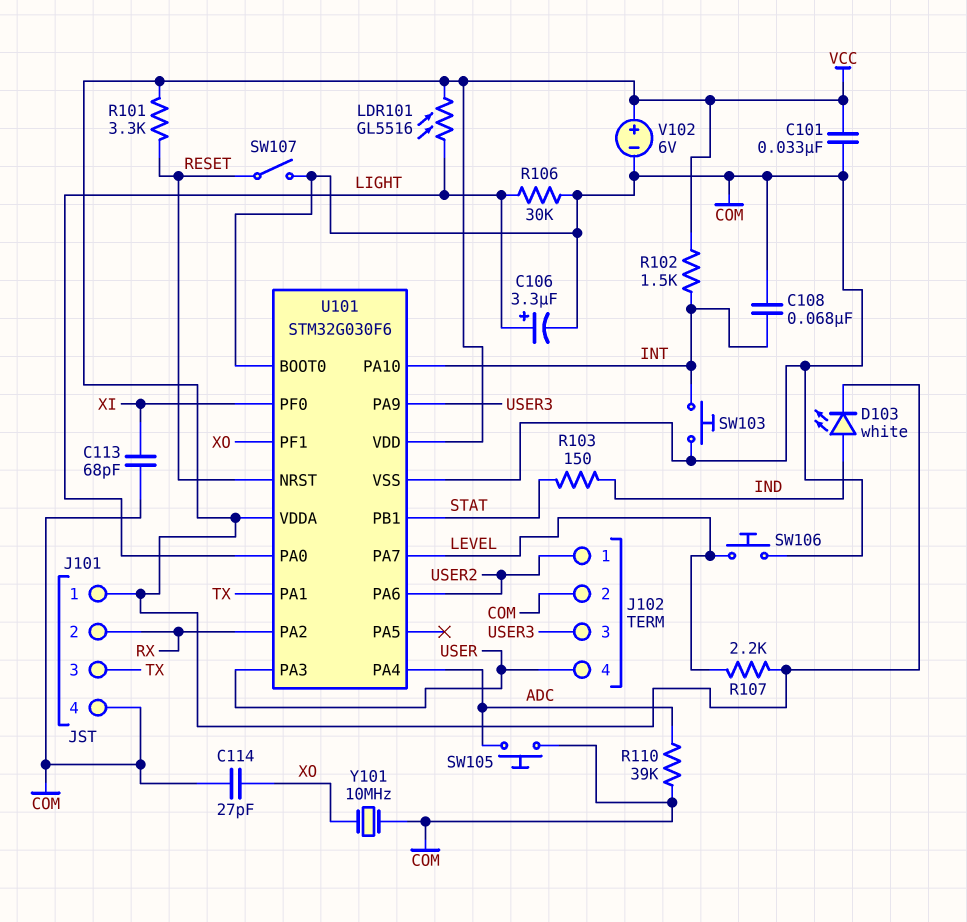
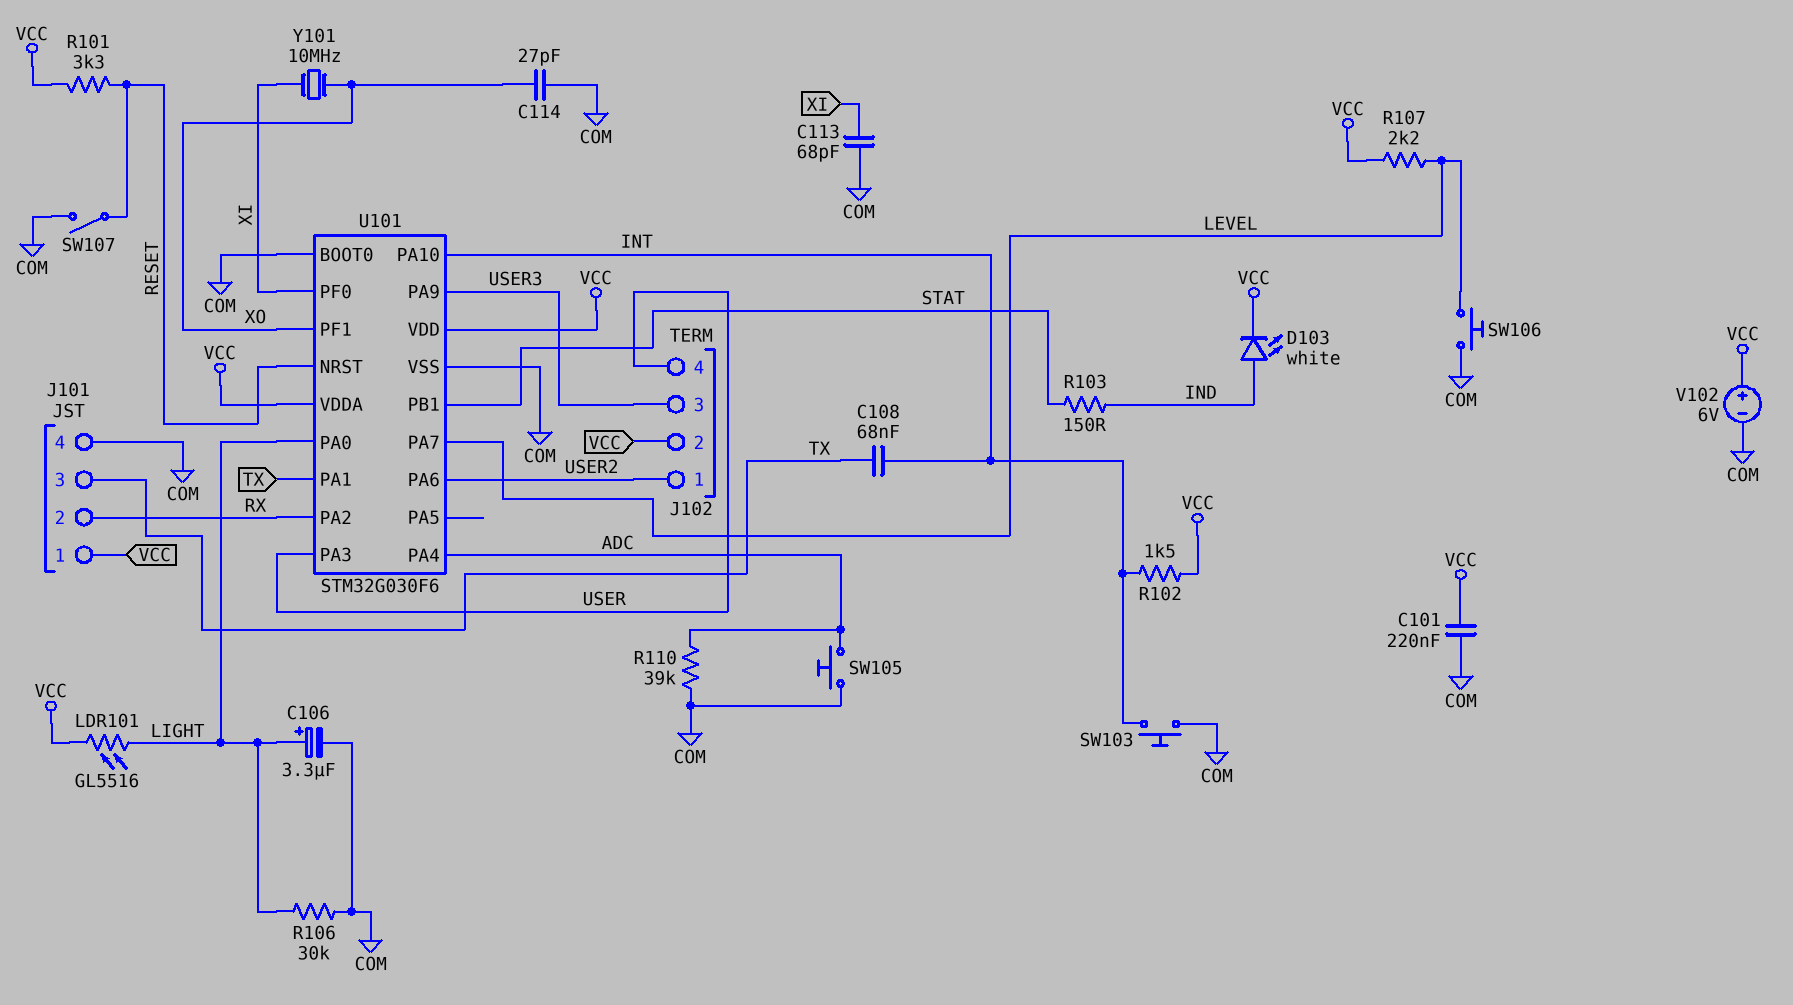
C101: 33nF (COM, VCC) -> 220nF (COM, VCC)
C108: 68nF (COM, INT) -> 68nF (INT, TX)
J102 pin 2: COM -> VCC
Y101: 10MHz (COM, XO) -> 10MHz (XI, XO)

